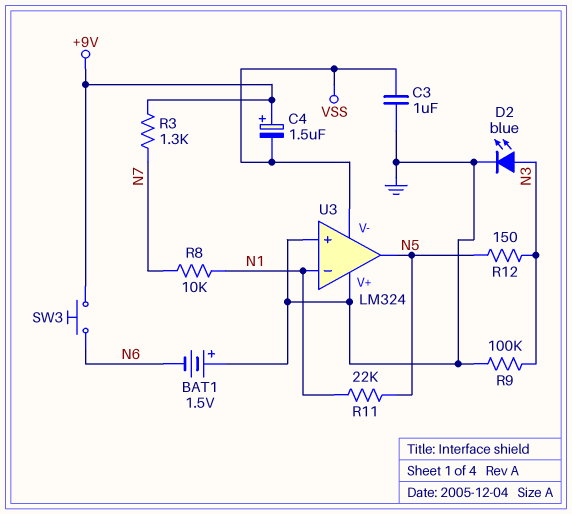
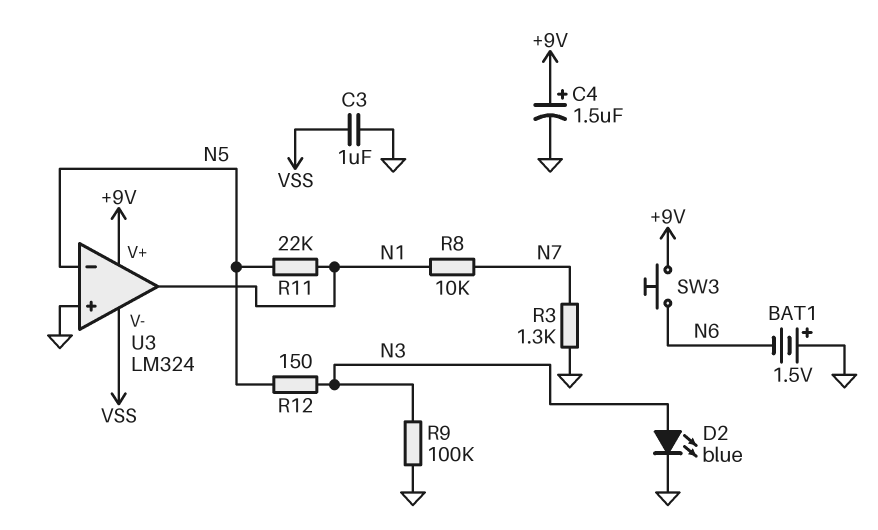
C4: 1.5uF (plus +9V, minus VSS) -> 1.5uF (plus +9V, minus GND)
R3: 1.3k (+9V, N7) -> 1.3k (GND, N7)
U3 pin V+: GND -> +9V
U3 pin in-: N1 -> N5
U3 pin out: N5 -> N1

